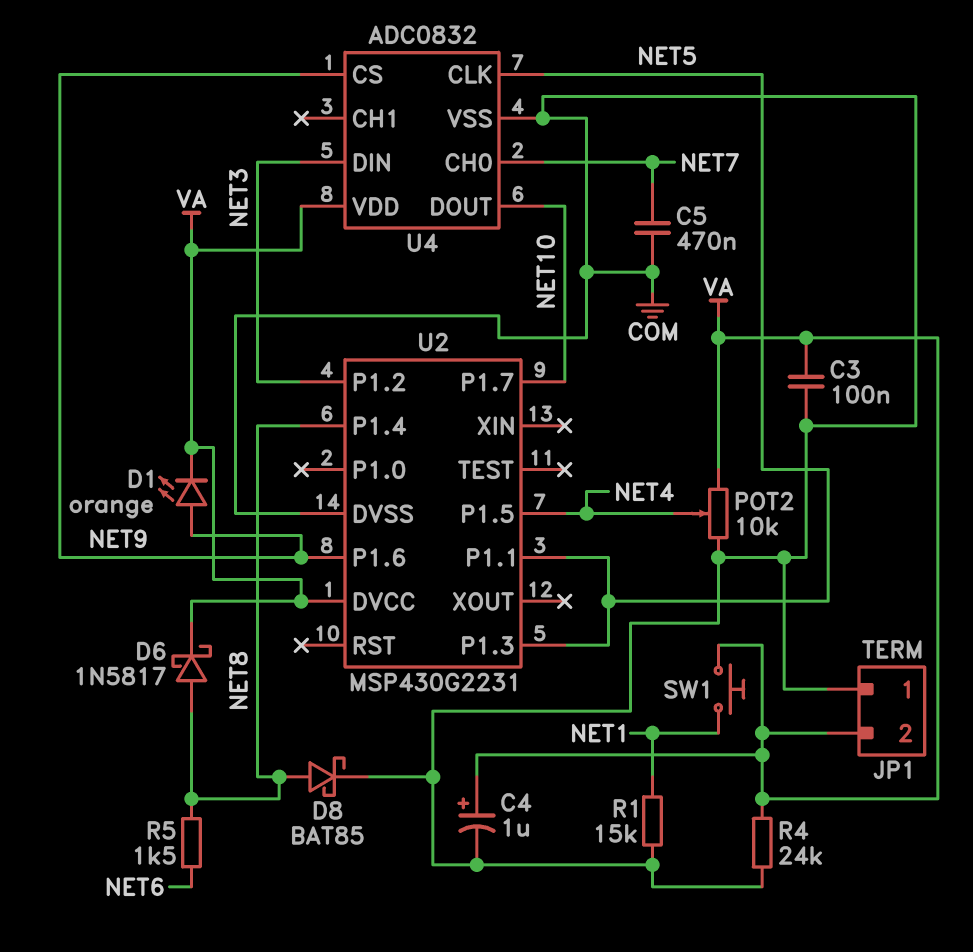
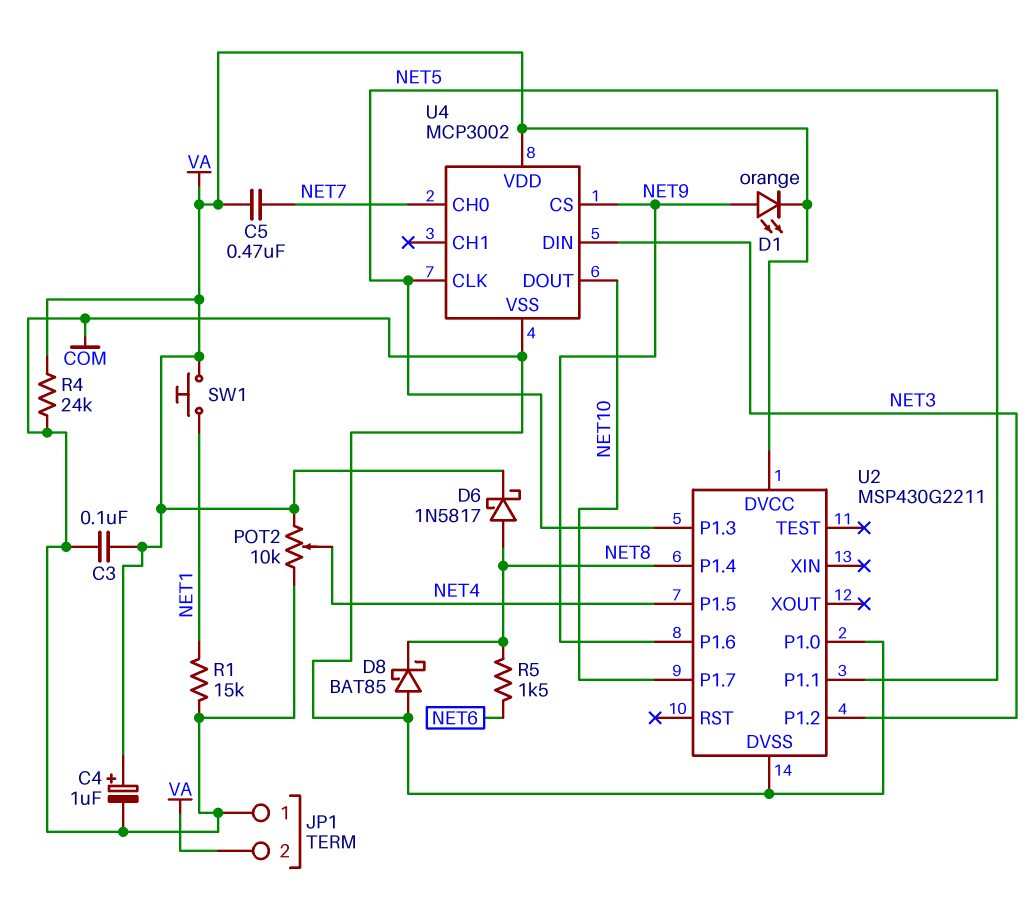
C5: 470nF (COM, NET7) -> 470nF (NET7, VA)
D8: schottky BAT85 (A NET8, K COM) -> schottky BAT85 (A COM, K NET8)
U2: MSP430G2231 -> MSP430G2211
U2 pin P1.0: none -> COM
U4: ADC0832 -> MCP3002

